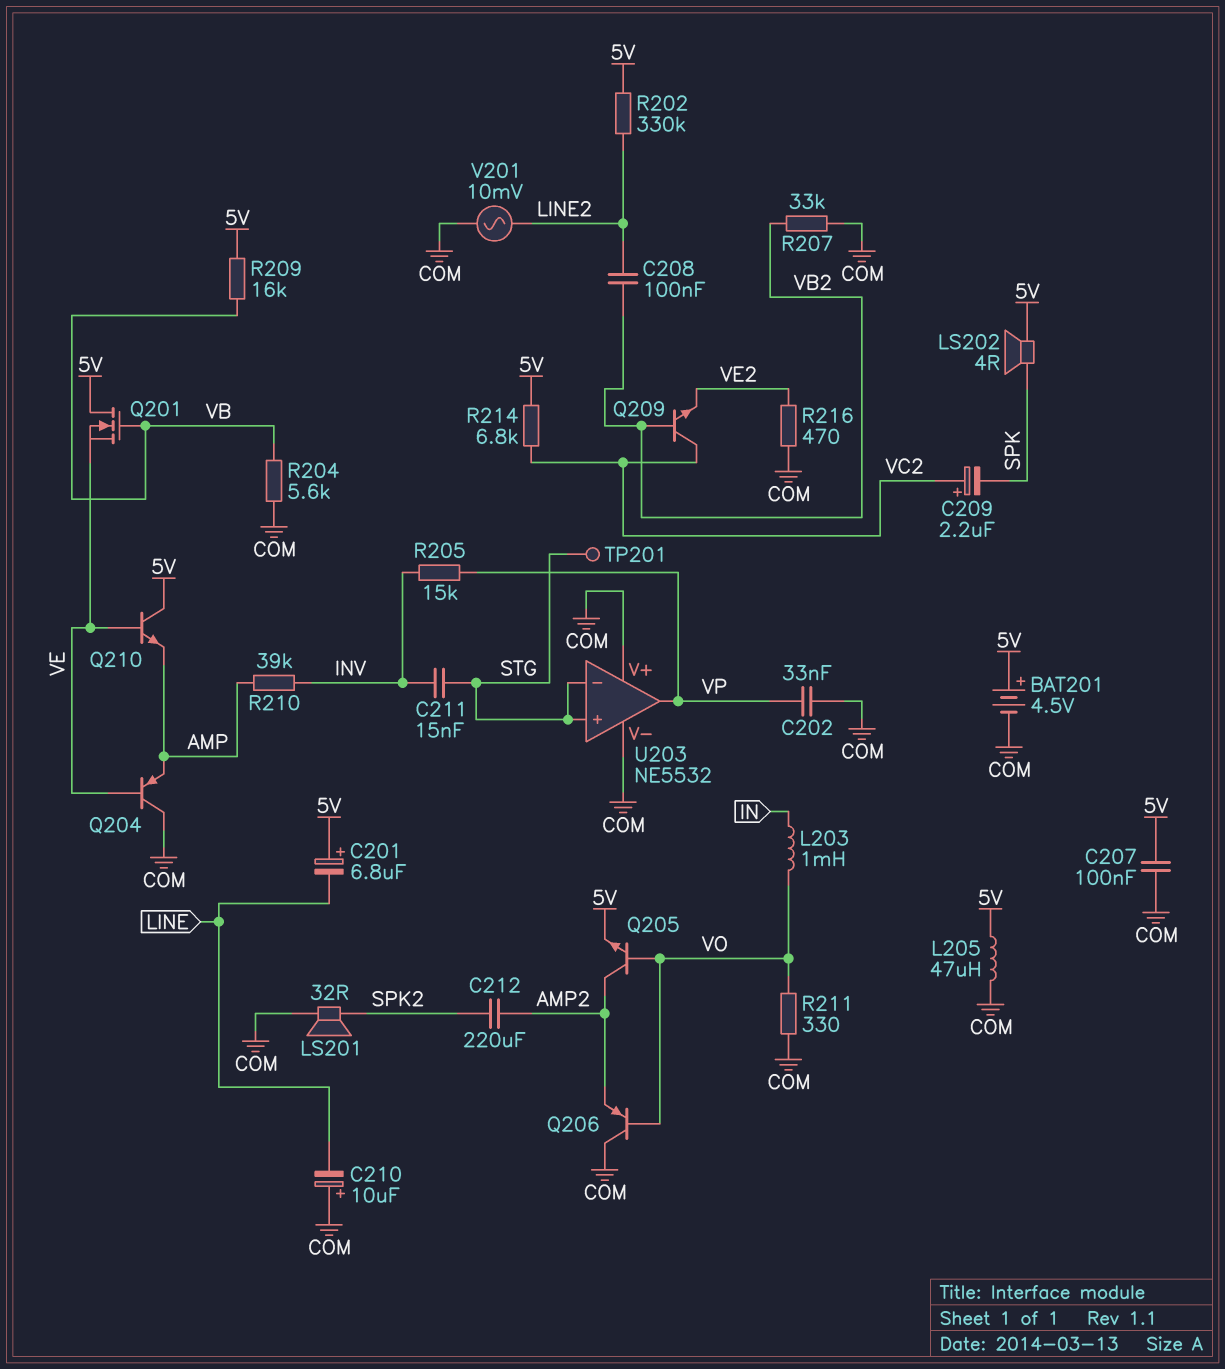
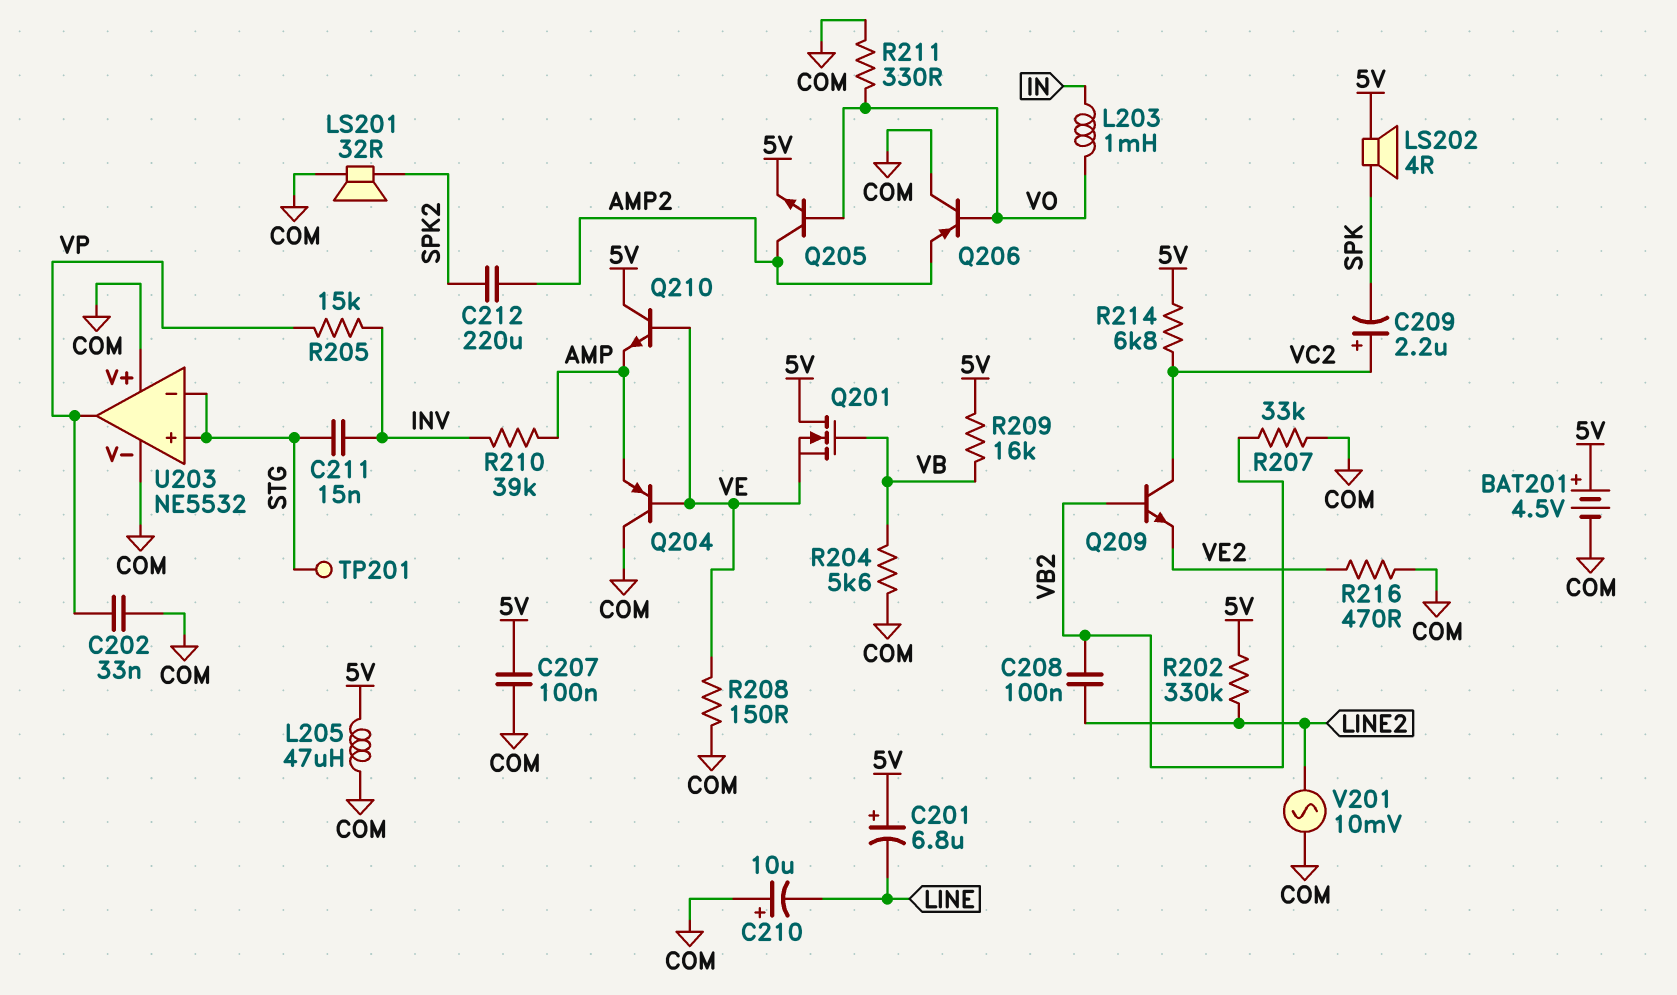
R208: none -> 150 (COM, VE)

